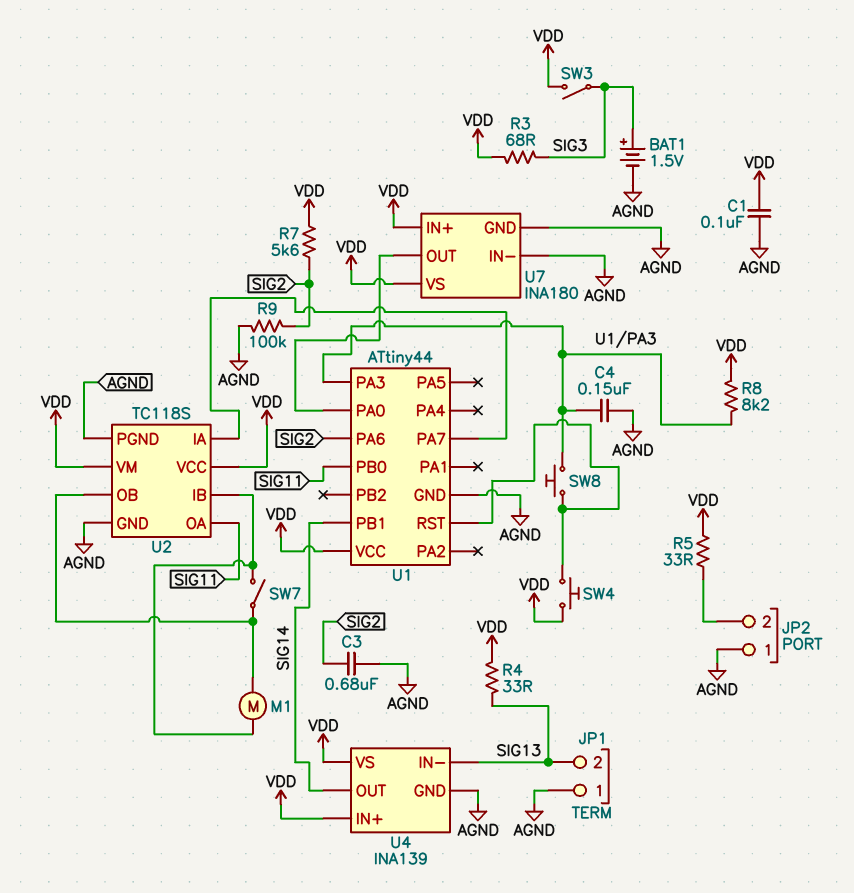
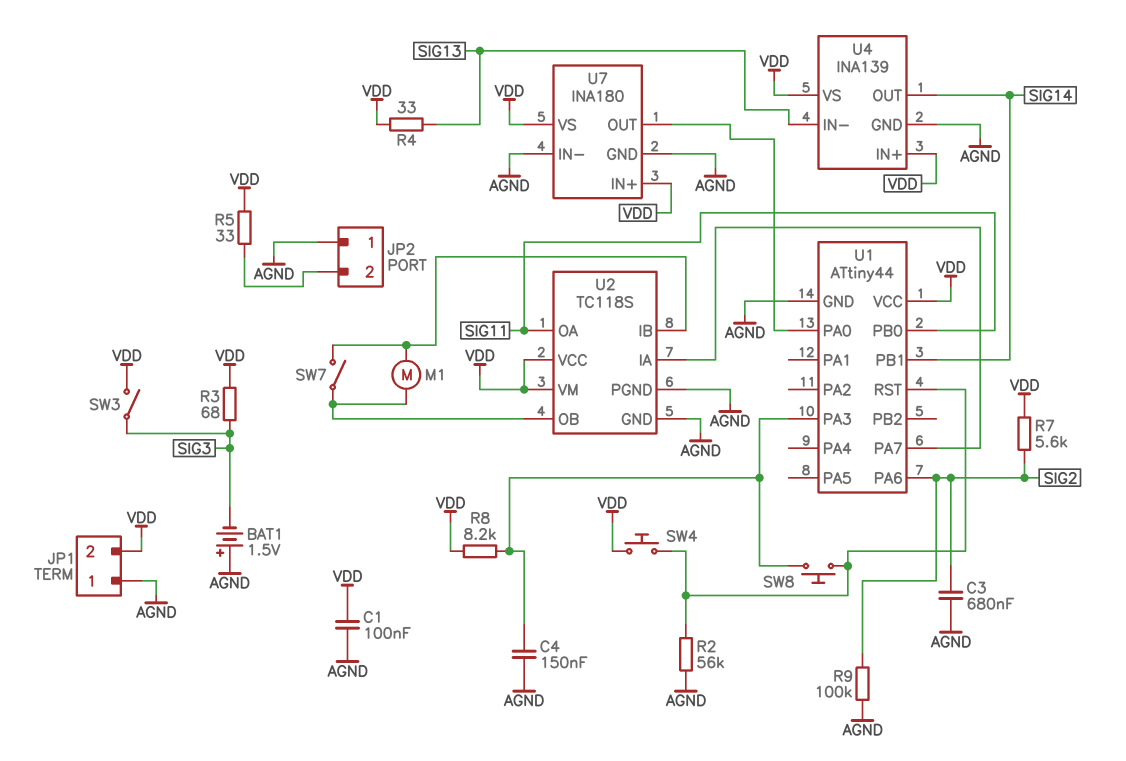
BAT1: 1.5V (plus SIG3, minus AGND) -> 1.5V (plus AGND, minus SIG3)
JP1 pin 2: SIG13 -> VDD
R2: none -> 56k (AGND, U1/RST)

